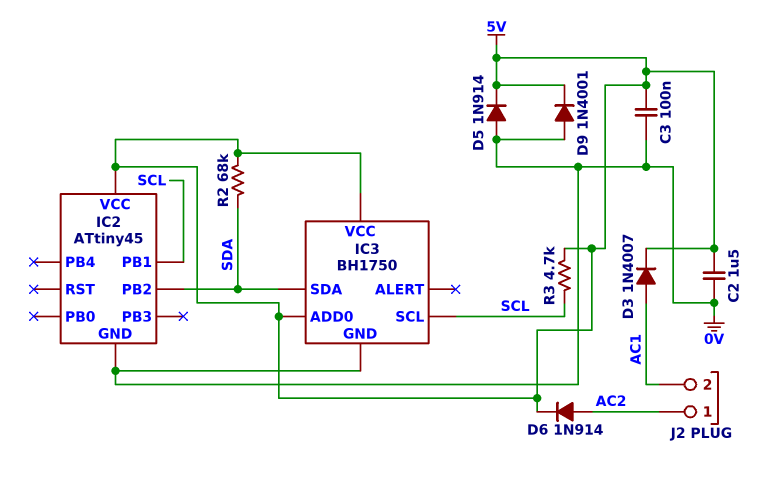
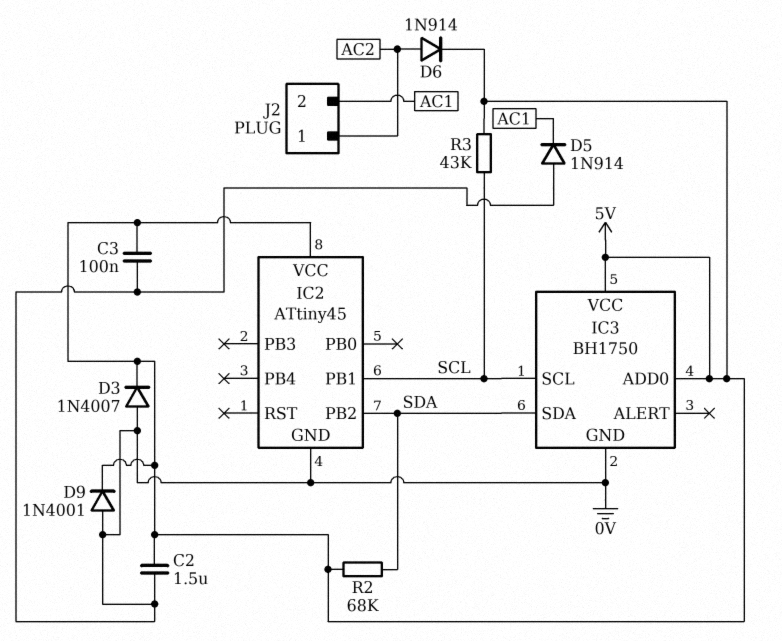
D3: diode 1N4007 (A AC1, K 5V) -> diode 1N4007 (A 0V, K 5V)
D5: diode 1N914 (A 0V, K 5V) -> diode 1N914 (A 0V, K AC1)
R3: 4.7k (5V, SCL) -> 43k (5V, SCL)

